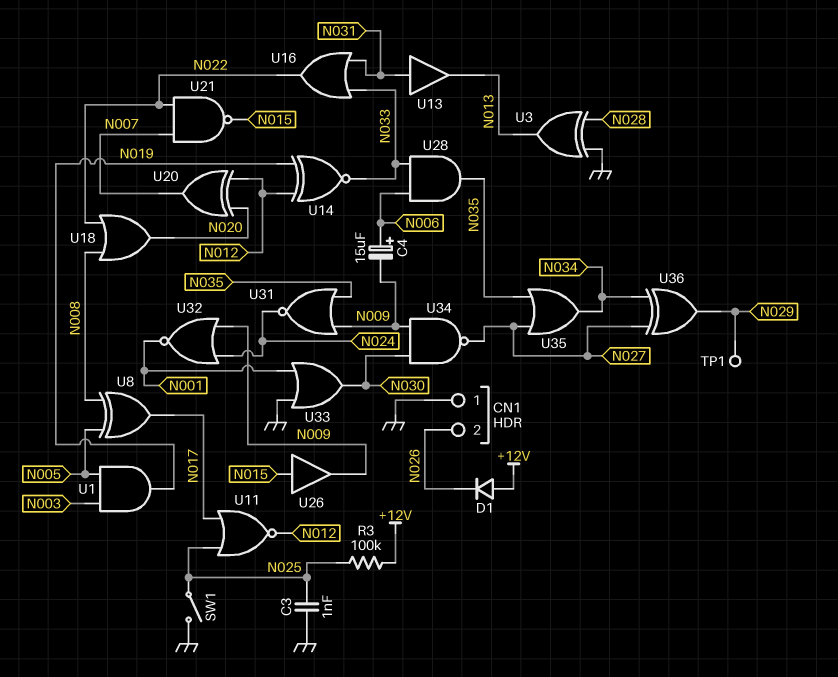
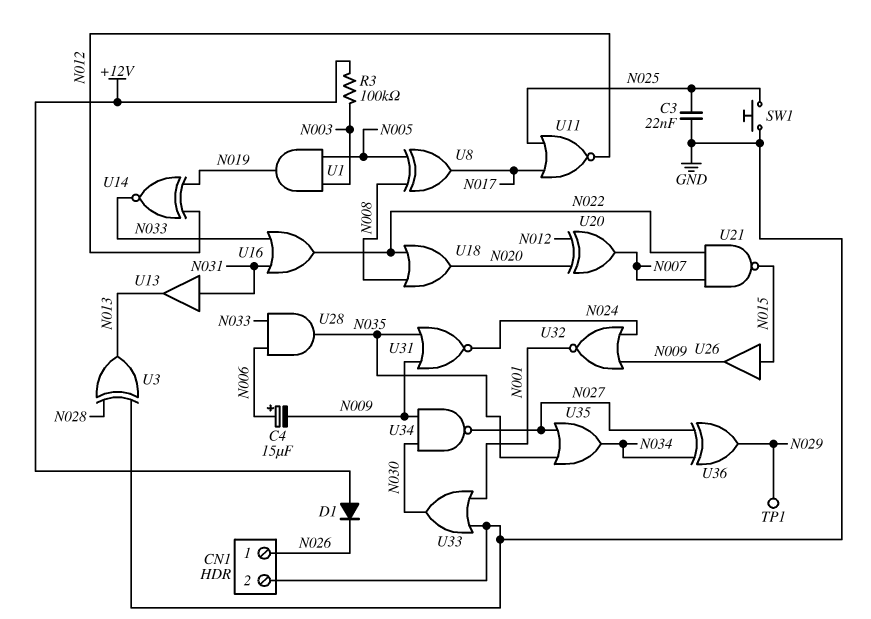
C3: 1nF (GND, N025) -> 22nF (GND, N025)
CN1 pin 1: GND -> N026
CN1 pin 2: N026 -> GND
R3: 100k (+12V, N025) -> 100k (+12V, N003)
SW1: switch (GND, N025) -> button (GND, N025)

